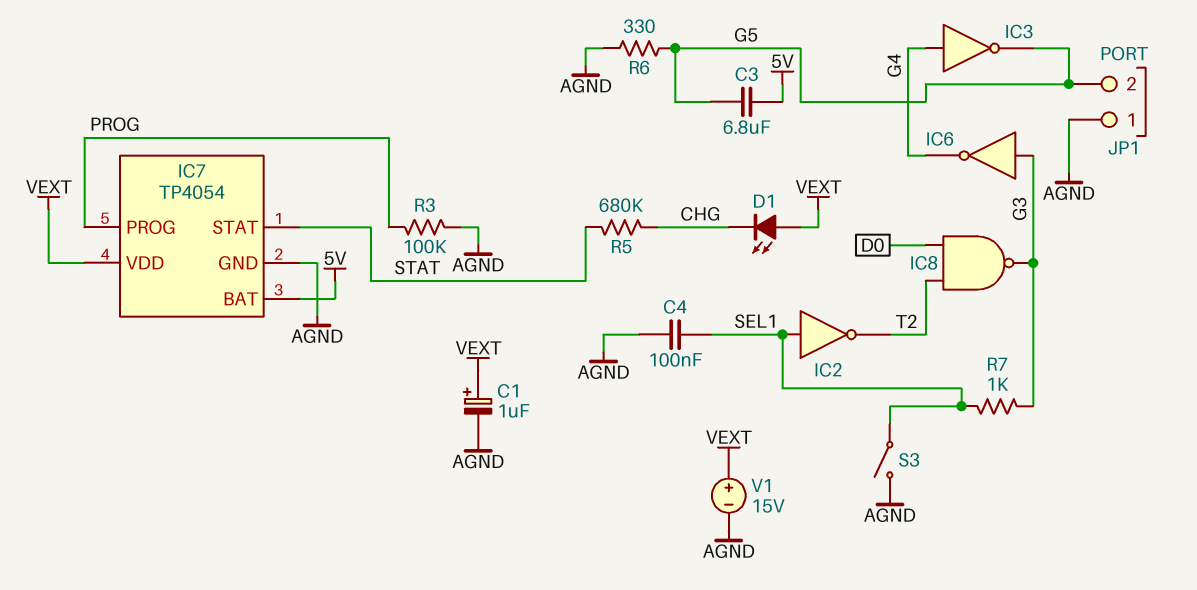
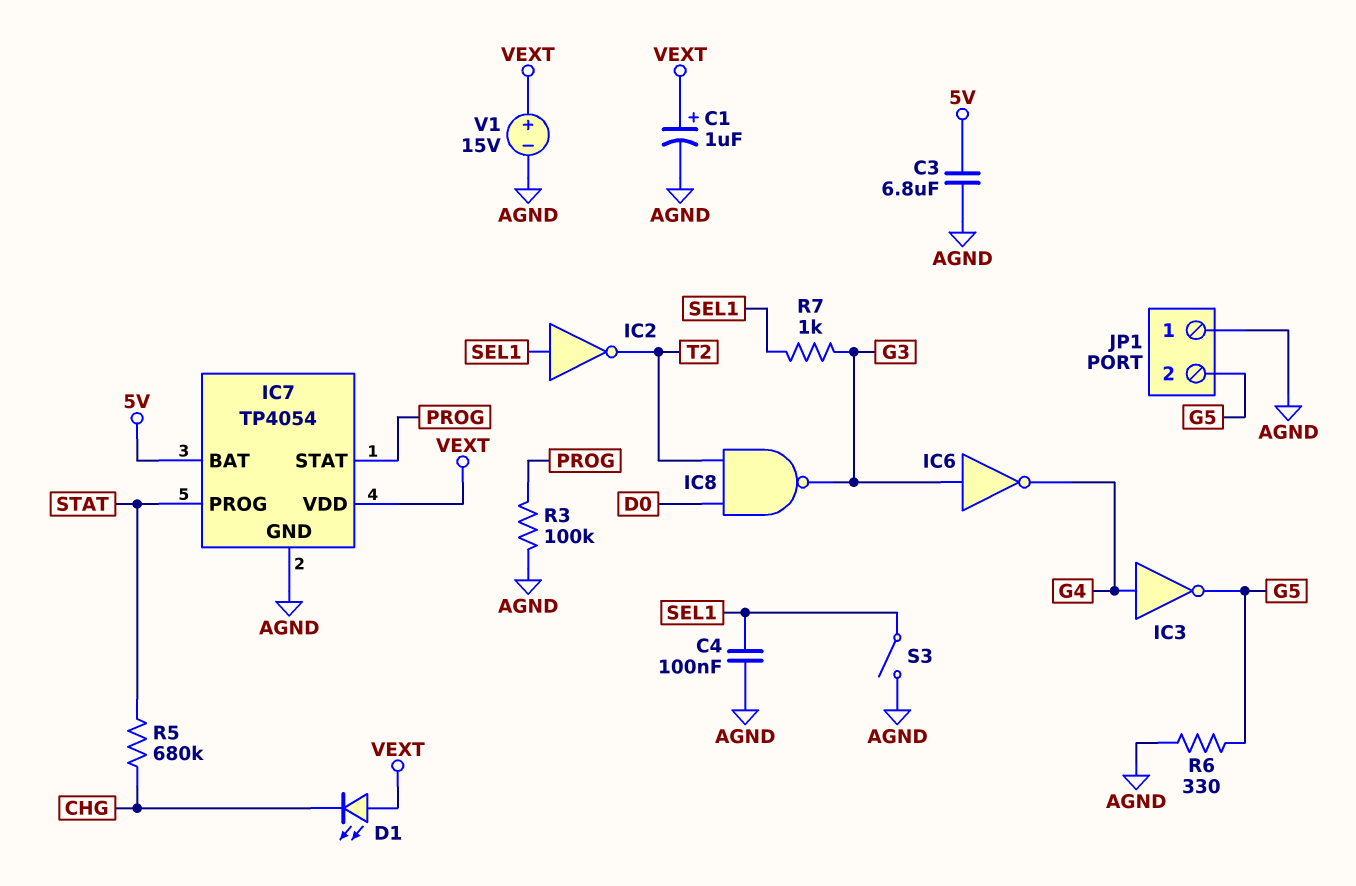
C3: 6.8uF (5V, G5) -> 6.8uF (5V, AGND)
IC7 pin PROG: PROG -> STAT
IC7 pin STAT: STAT -> PROG

